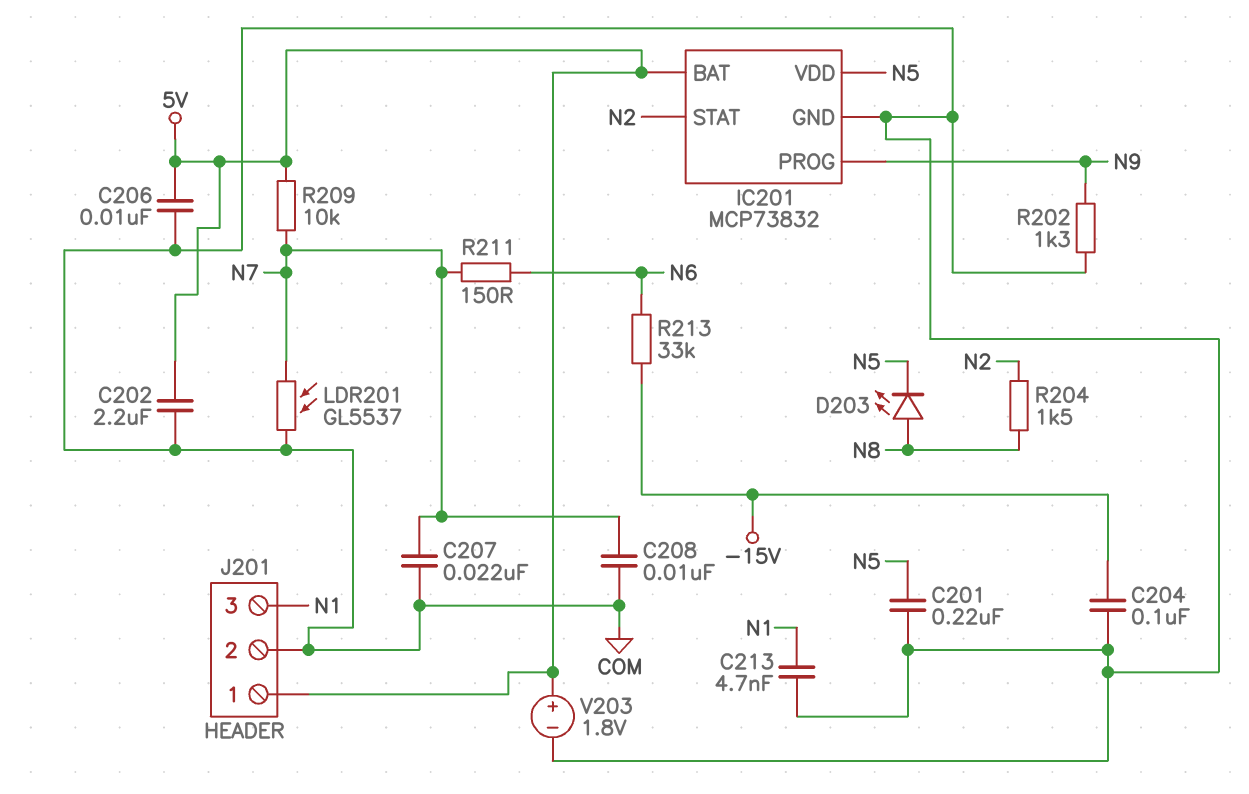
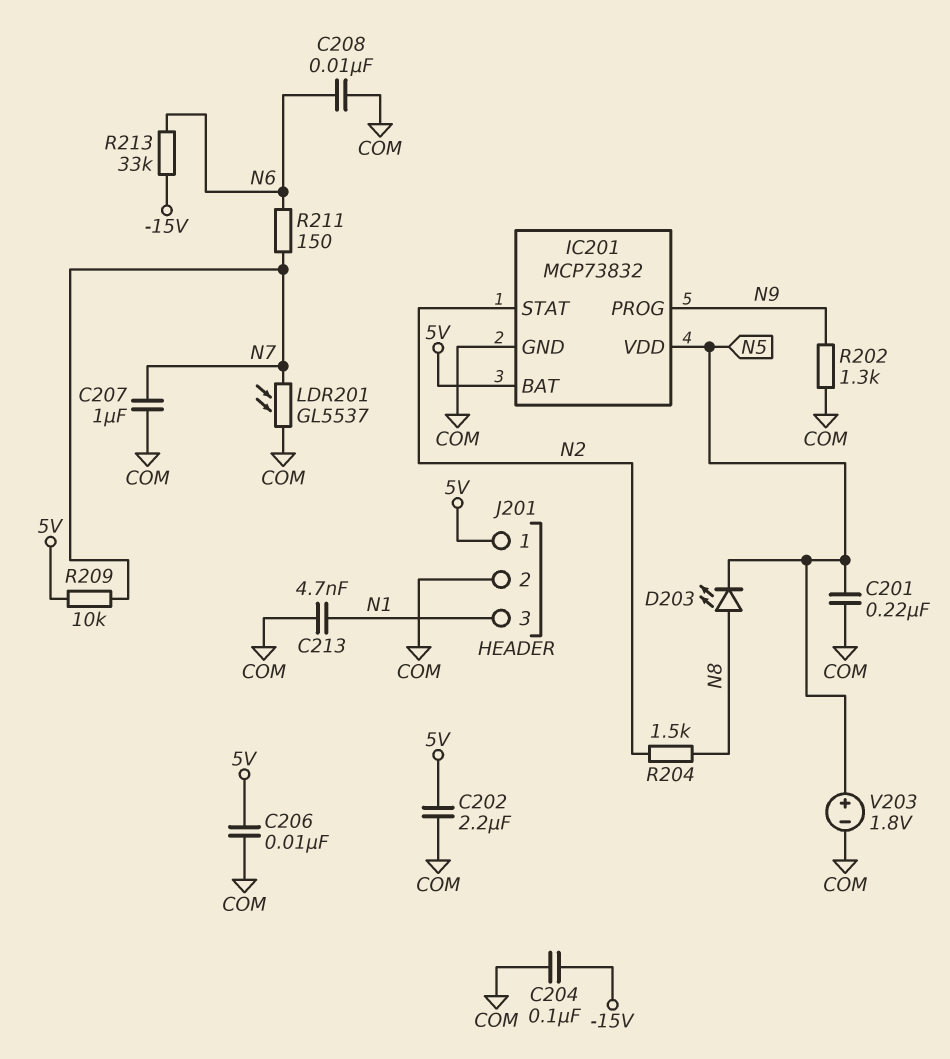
C207: 22nF (COM, N7) -> 1uF (COM, N7)
C208: 10nF (COM, N7) -> 10nF (COM, N6)
V203: 1.8V (plus 5V, minus COM) -> 1.8V (plus N5, minus COM)

